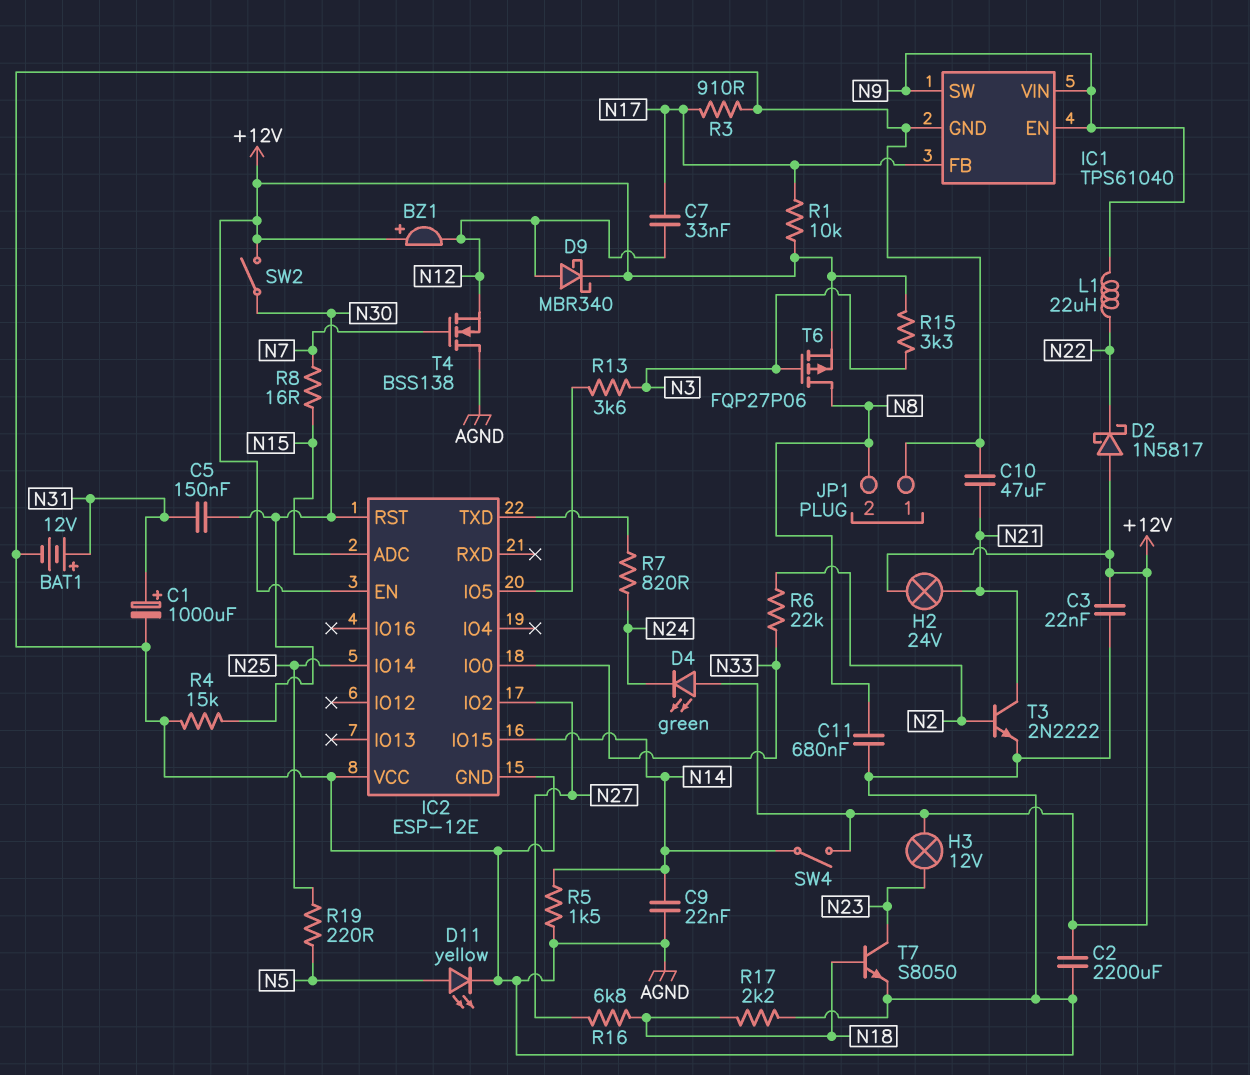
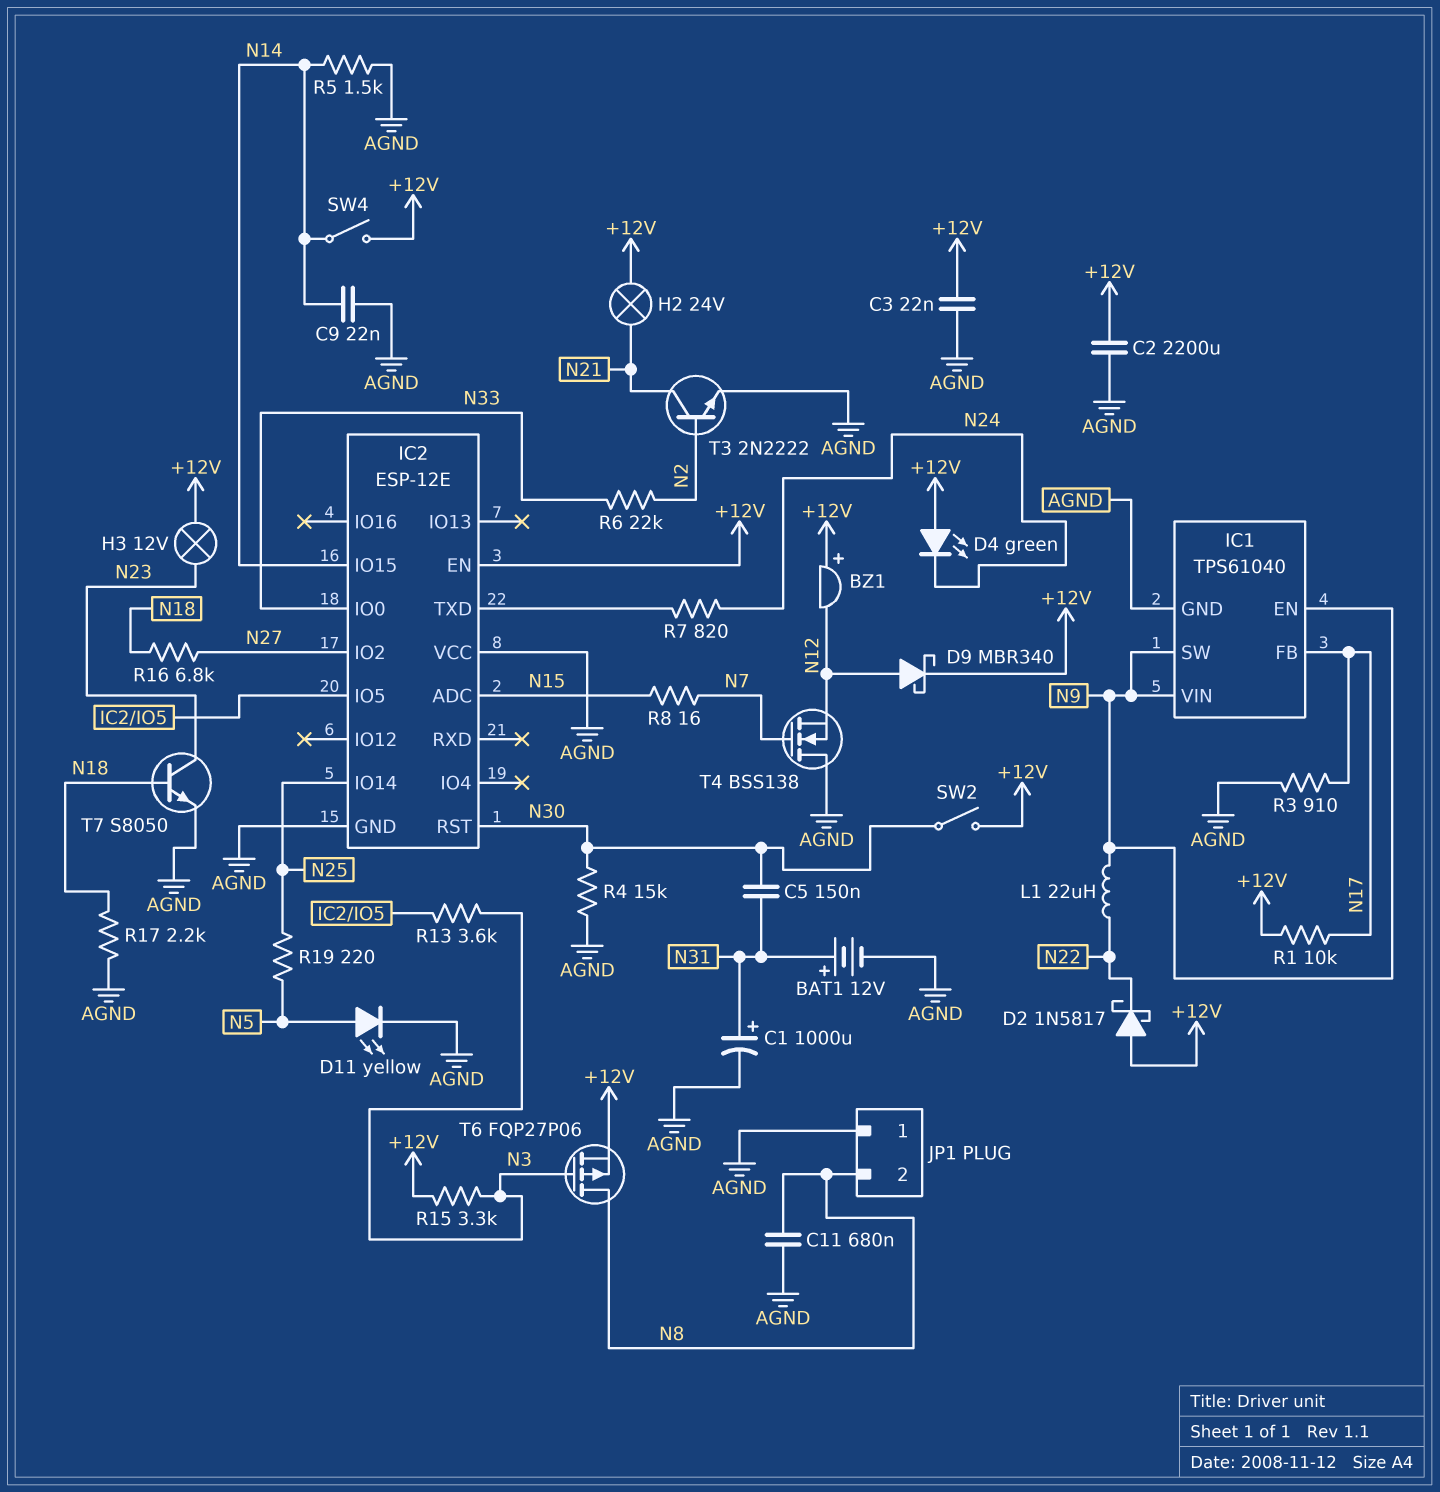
C7: 33nF (N12, N17) -> none
C10: 47uF (AGND, N21) -> none

